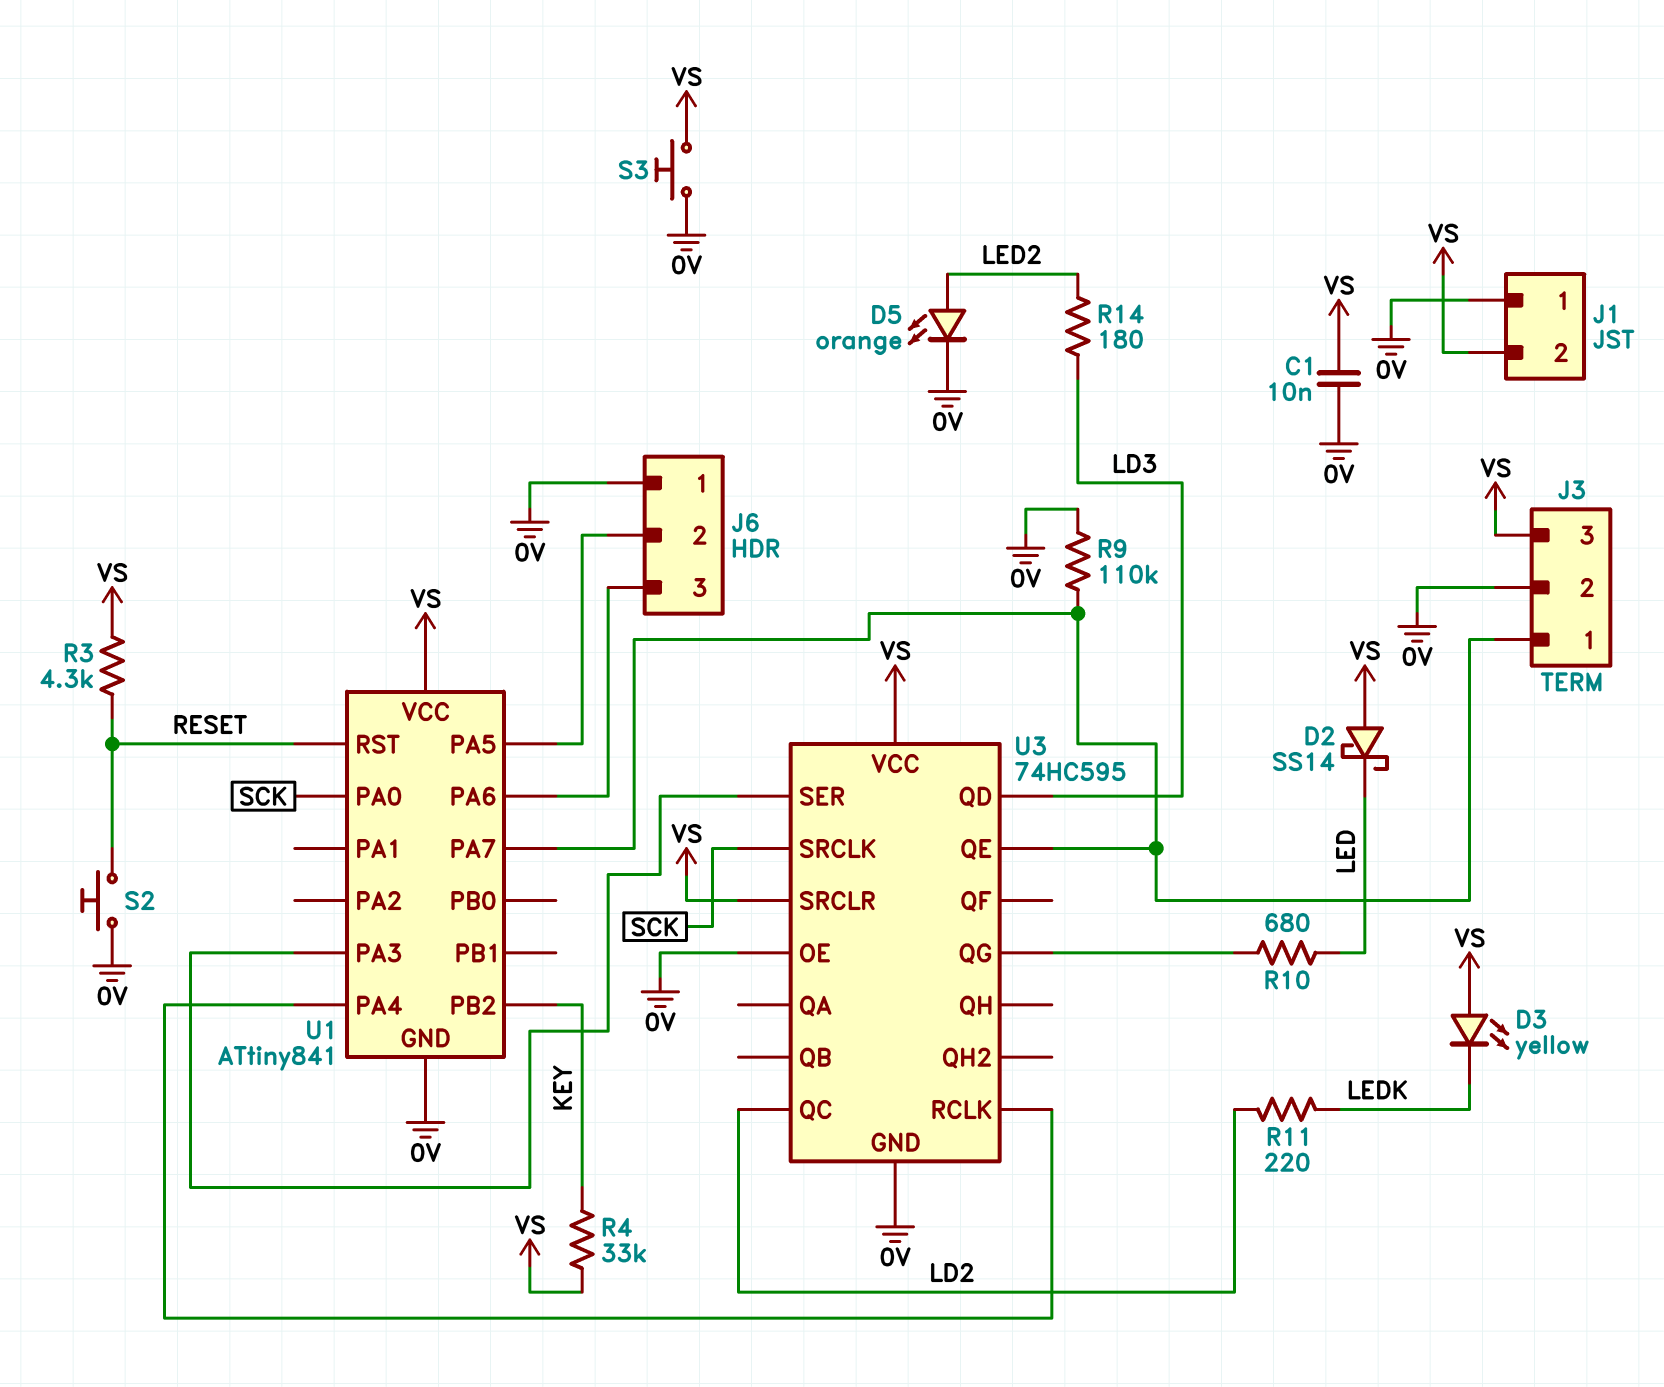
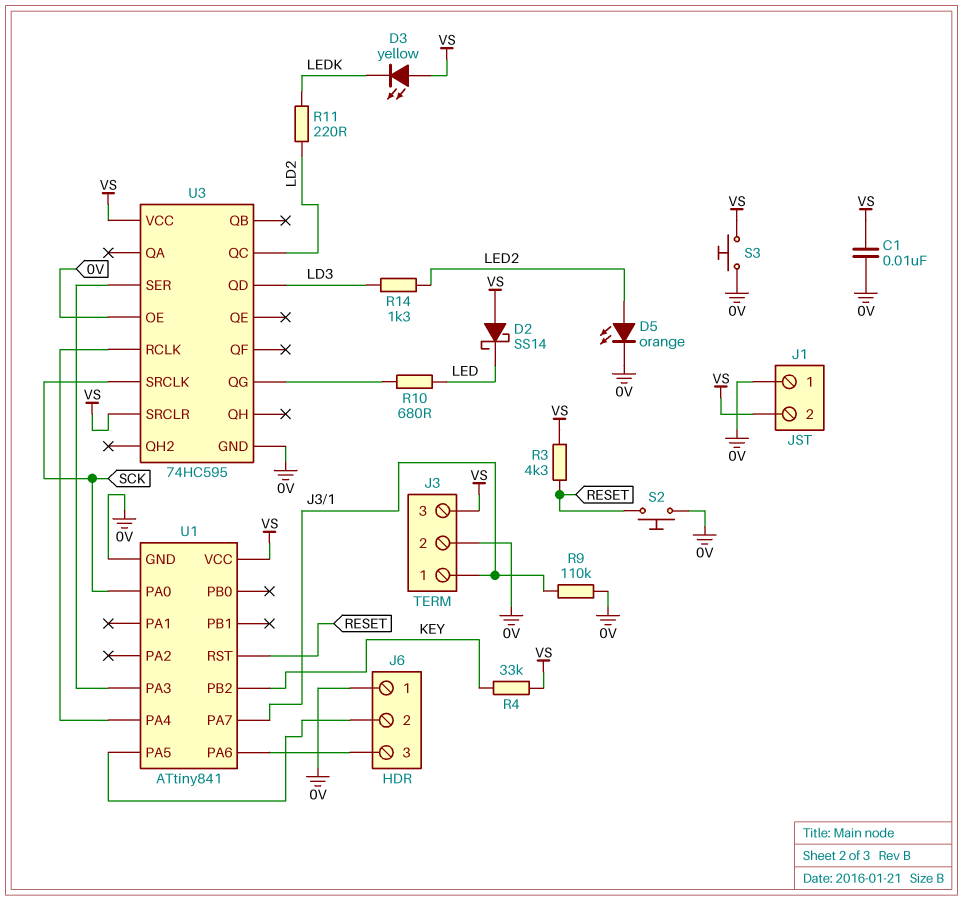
R14: 180 (LD3, LED2) -> 1.3k (LD3, LED2)
U3 pin QE: J3/1 -> none

